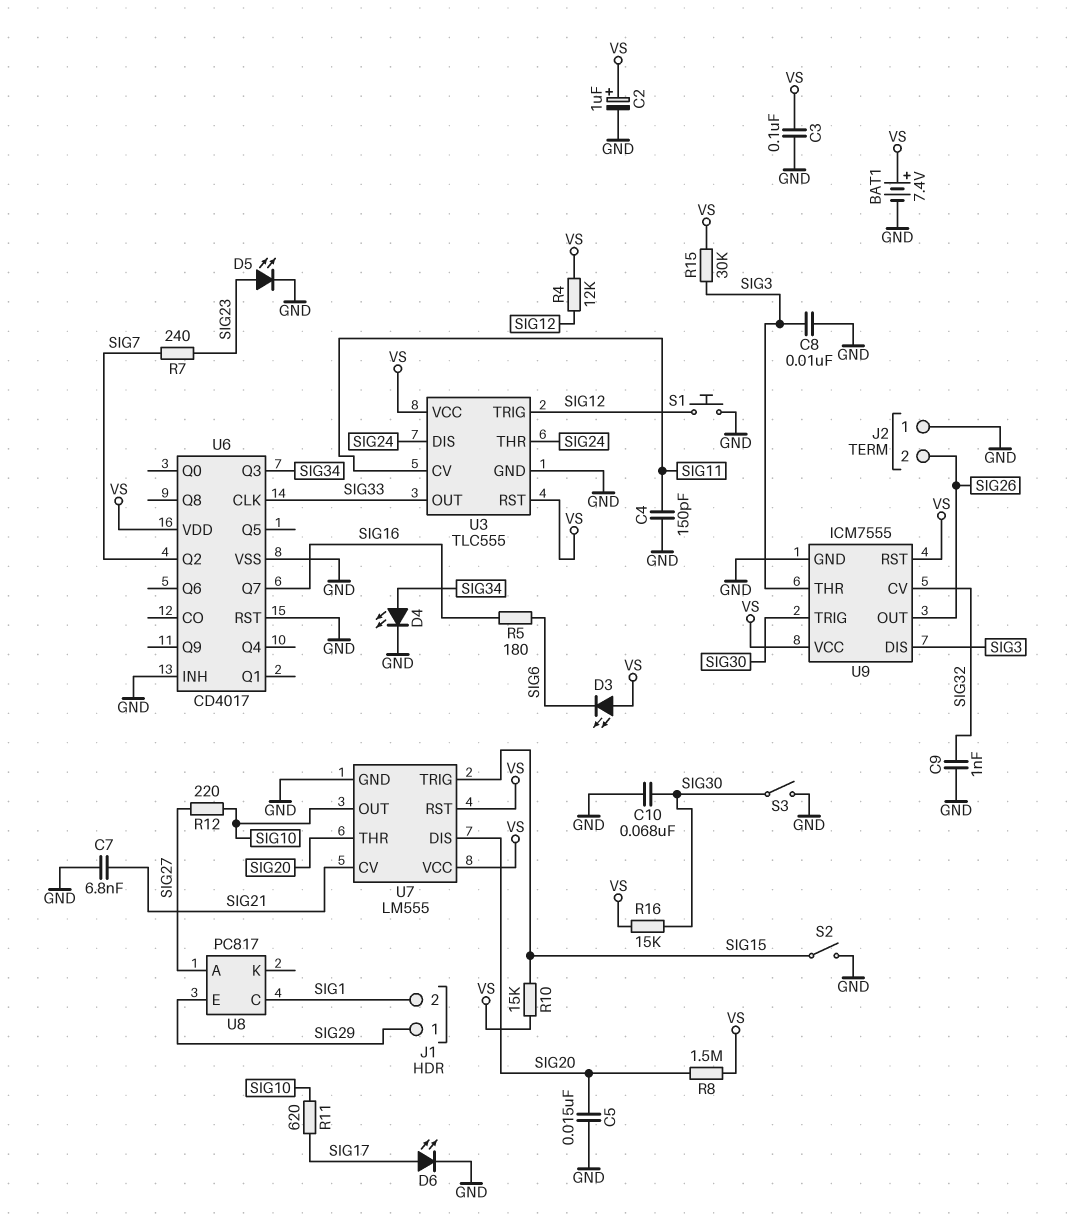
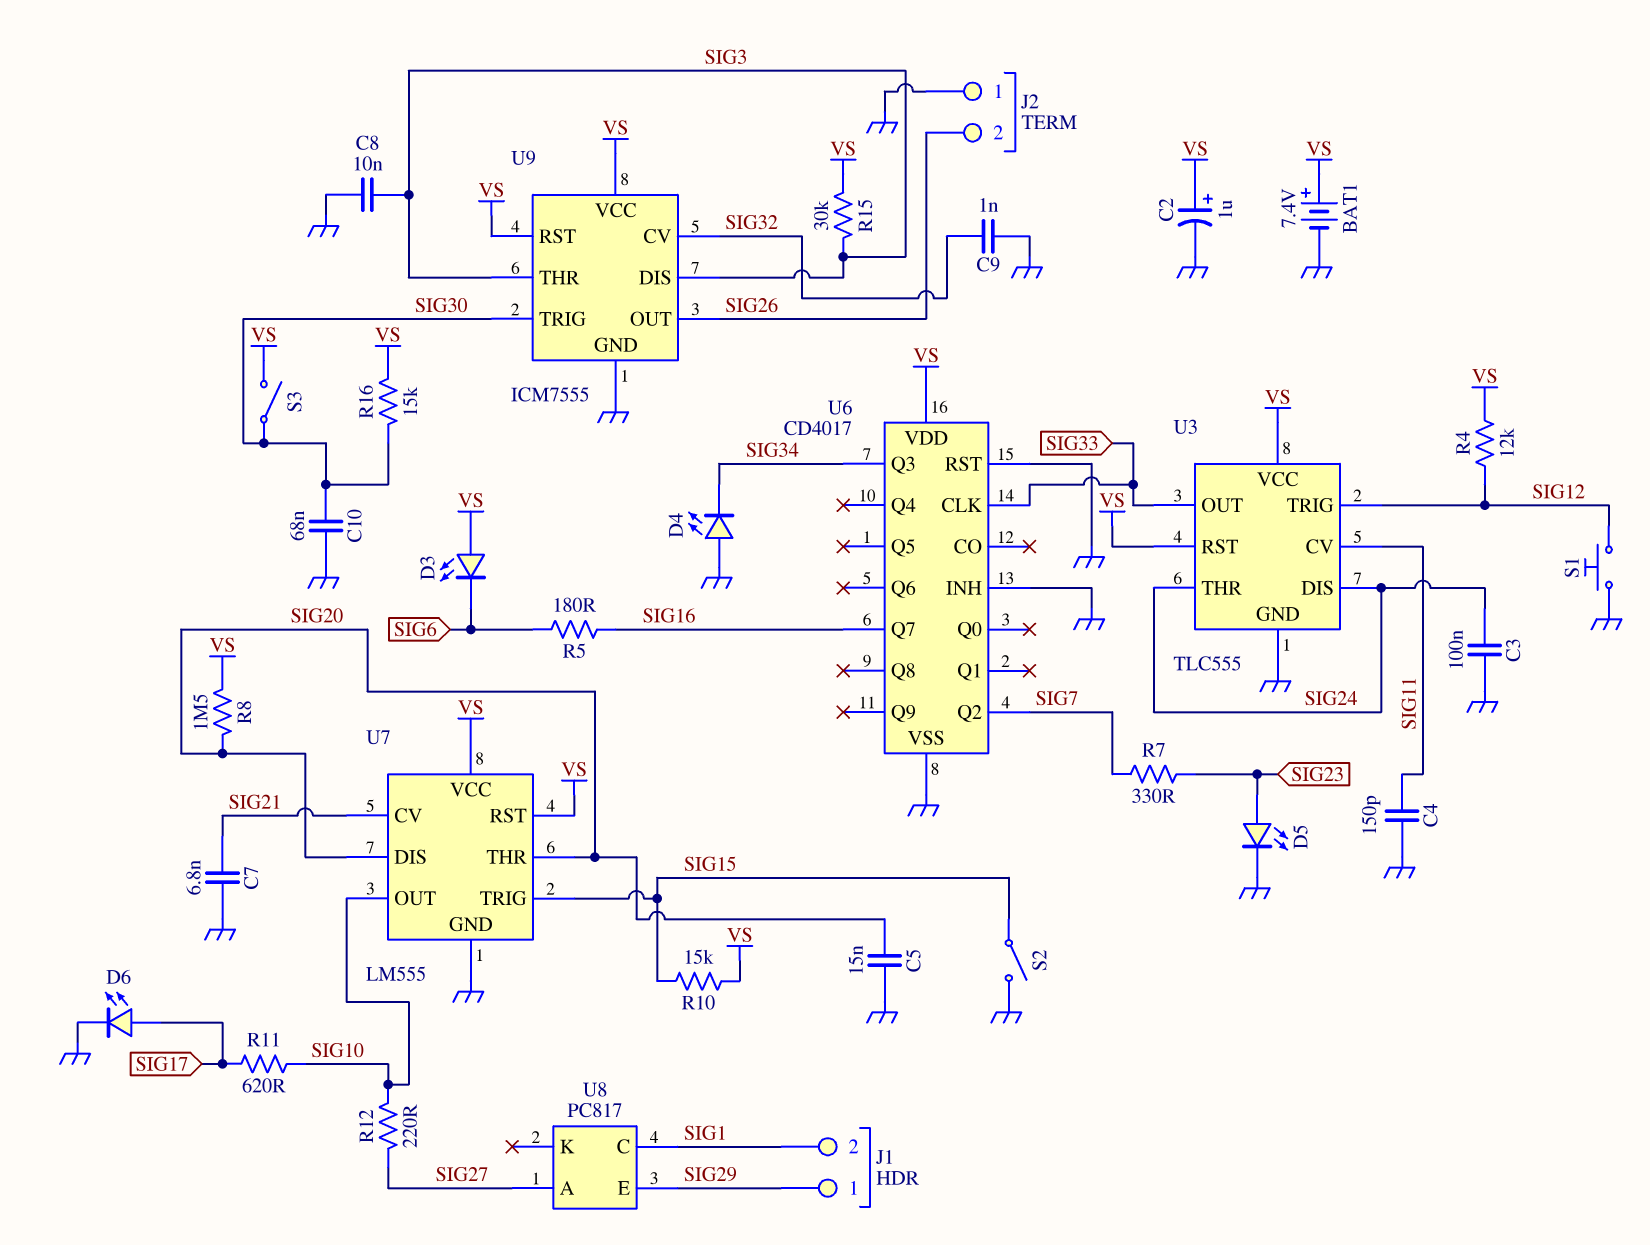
C3: 100nF (GND, VS) -> 100nF (GND, SIG24)
D4: LED (A SIG34, K GND) -> LED (A GND, K SIG34)
R7: 240 (SIG7, SIG23) -> 330 (SIG7, SIG23)
S3: switch (GND, SIG30) -> switch (SIG30, VS)

